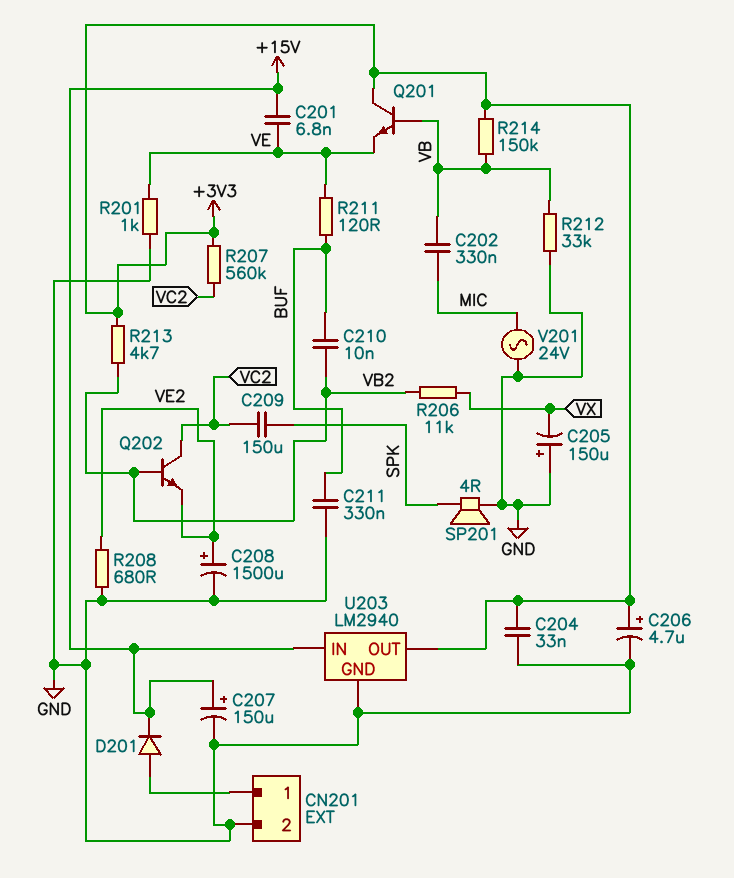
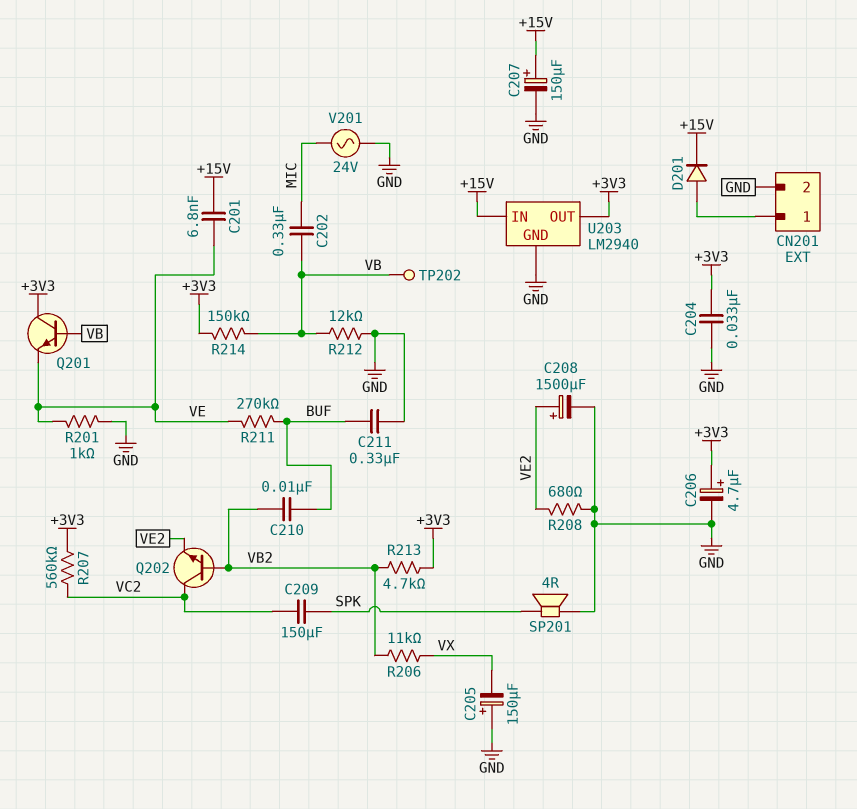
R211: 120 (BUF, VE) -> 270k (BUF, VE)
R212: 33k (GND, VB) -> 12k (GND, VB)
TP202: none -> test point (VB)

